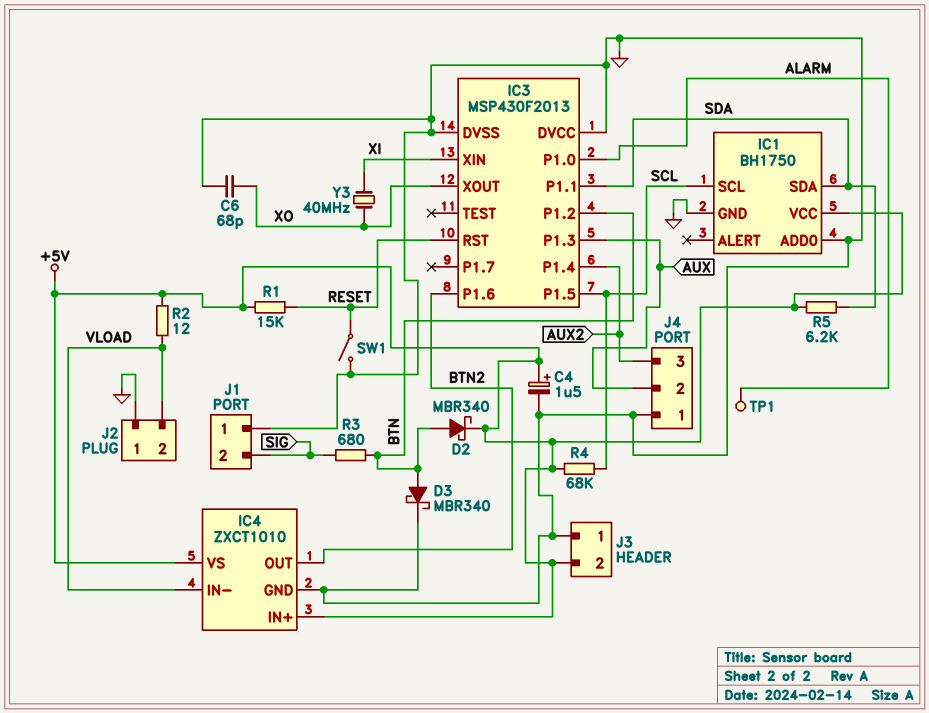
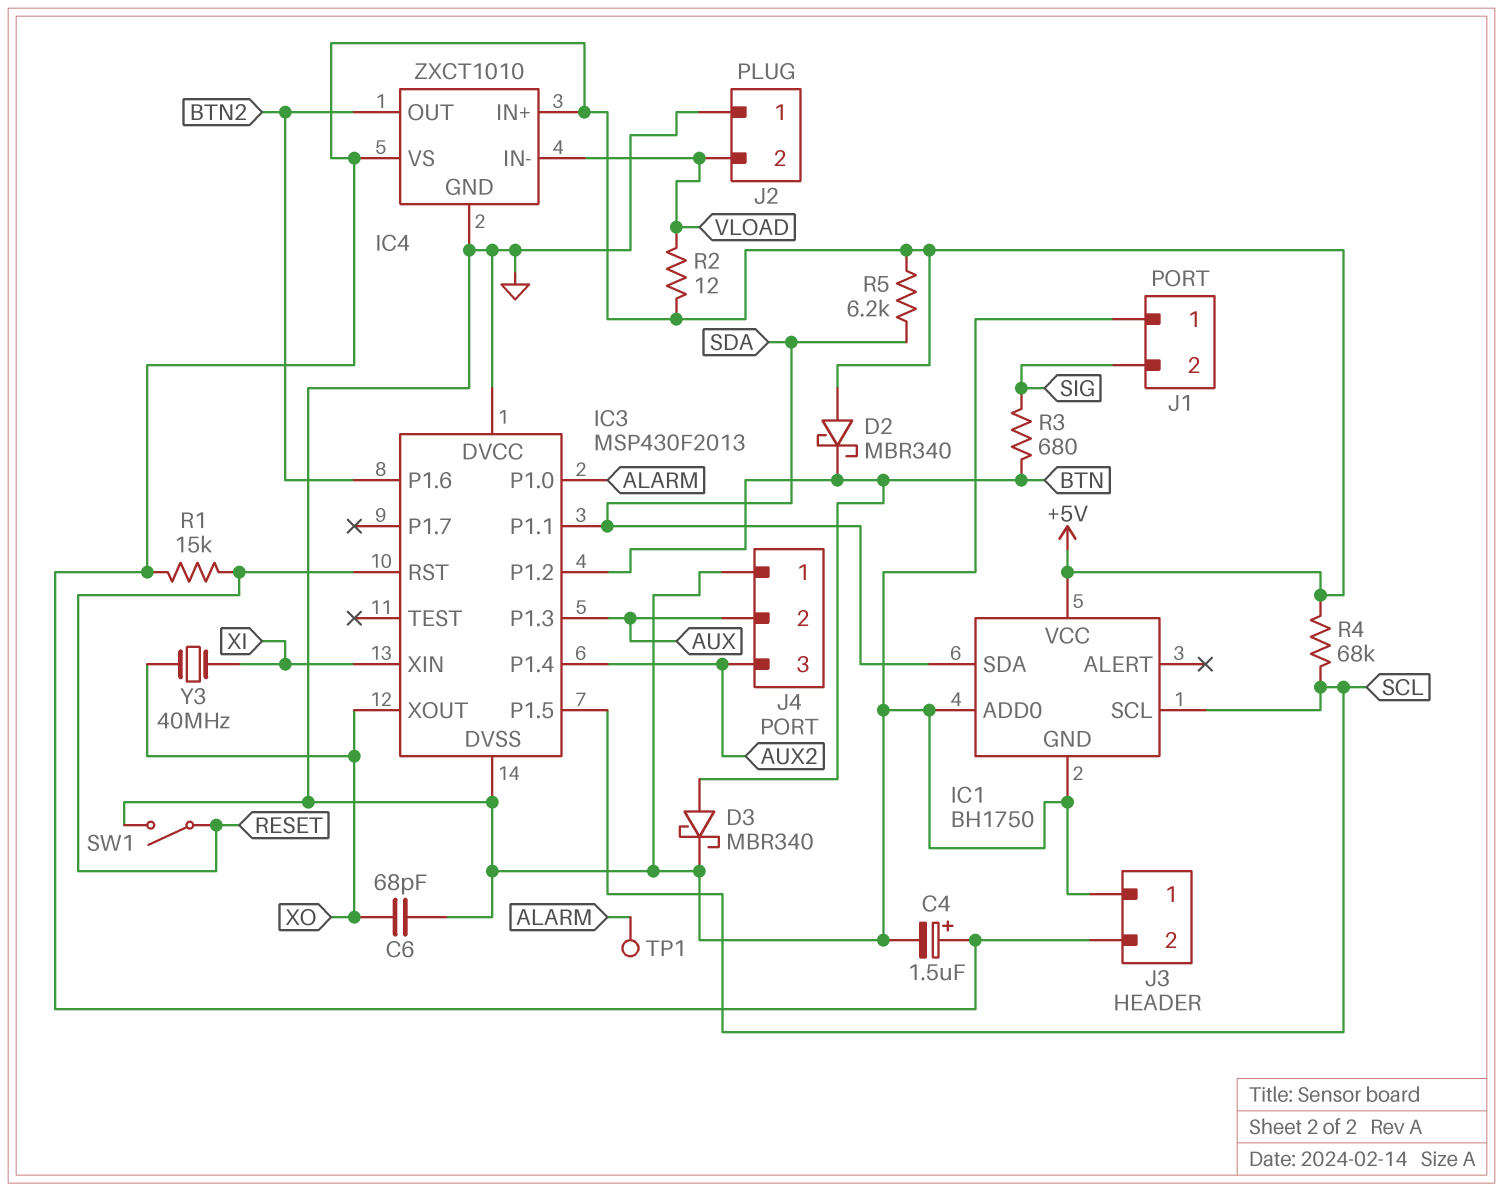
D2: schottky MBR340 (A BTN, K +5V) -> schottky MBR340 (A +5V, K BTN)

